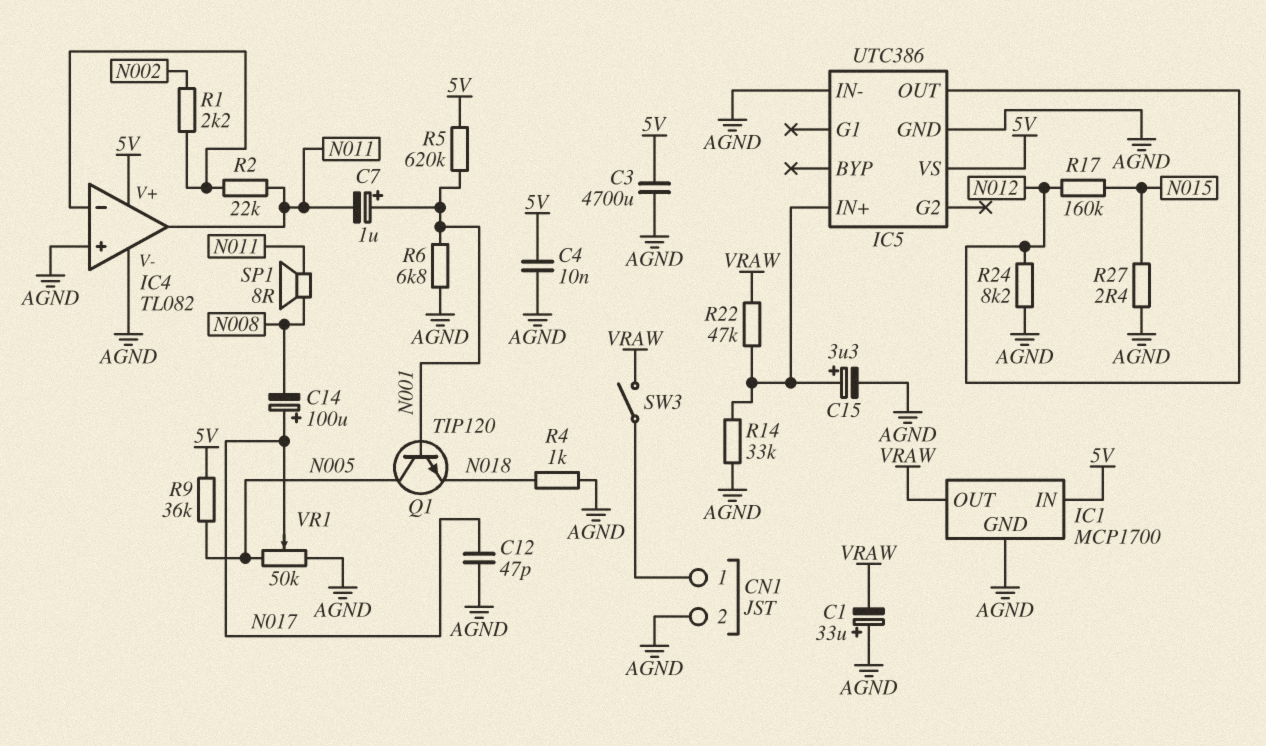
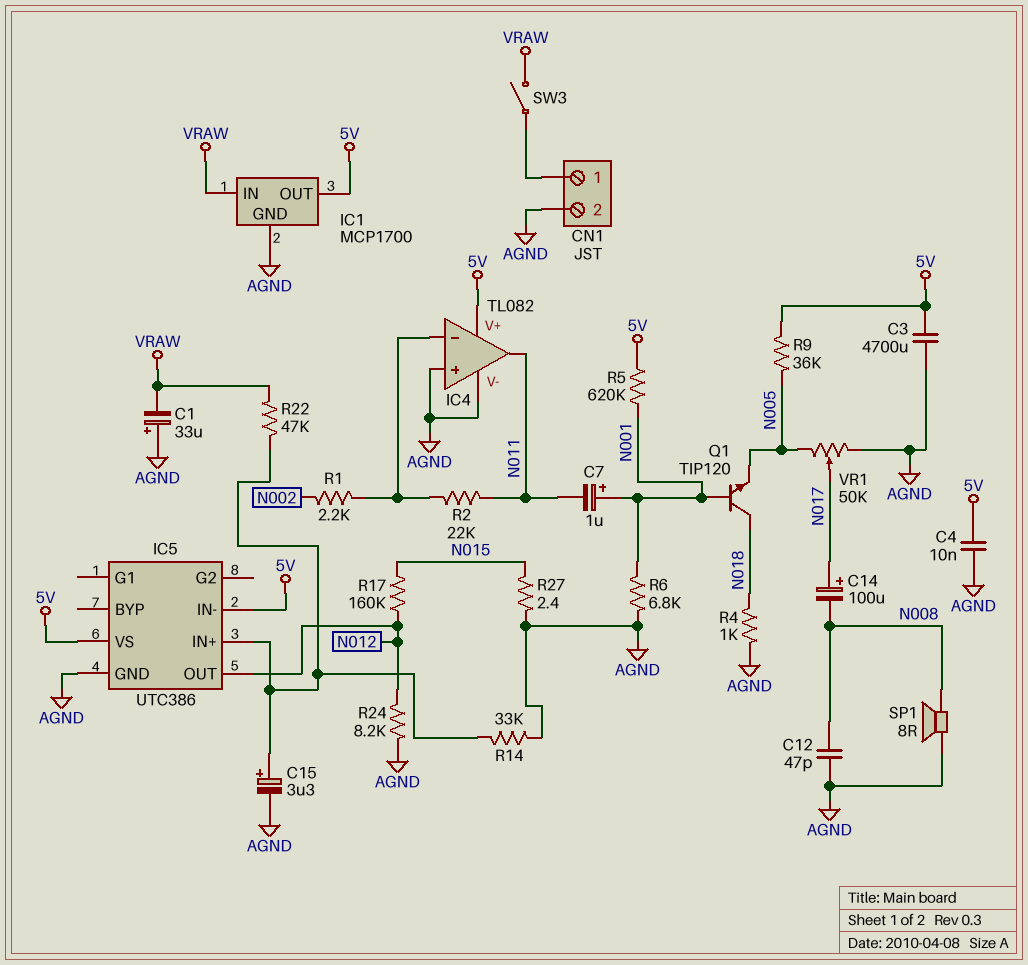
C12: 47pF (AGND, N017) -> 47pF (AGND, N008)
IC1 pin IN: 5V -> VRAW
IC1 pin OUT: VRAW -> 5V
IC5 pin IN-: AGND -> 5V
Q1: NPN TIP120 (B N001, C N005, E N018) -> NPN TIP120 (B N001, C N018, E N005)
SP1: speaker 8R (N008, N011) -> speaker 8R (AGND, N008)

